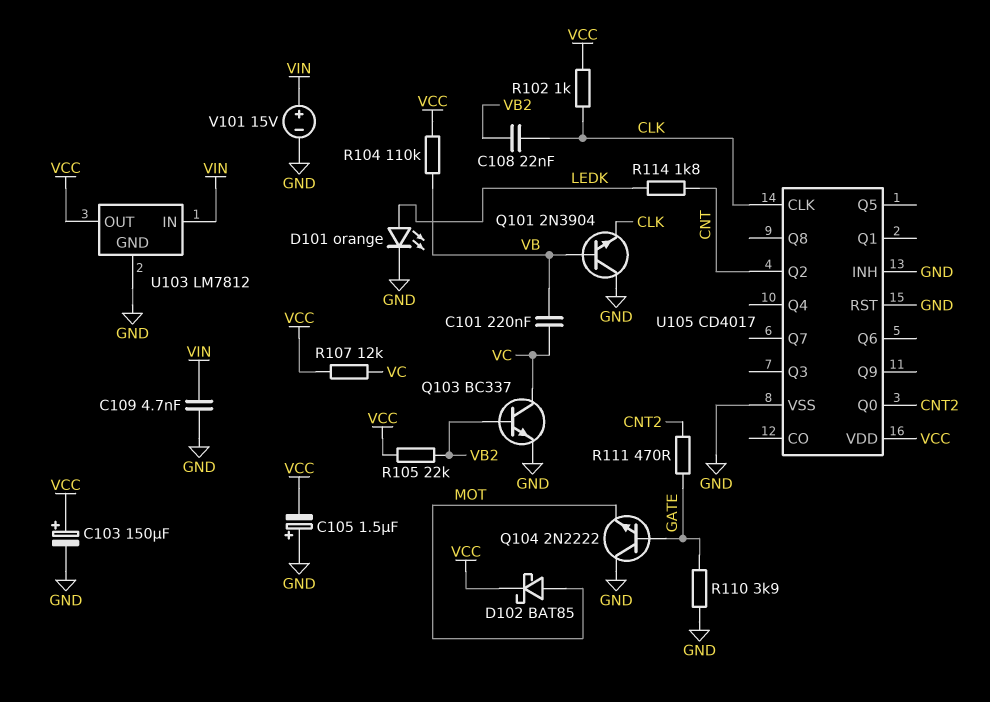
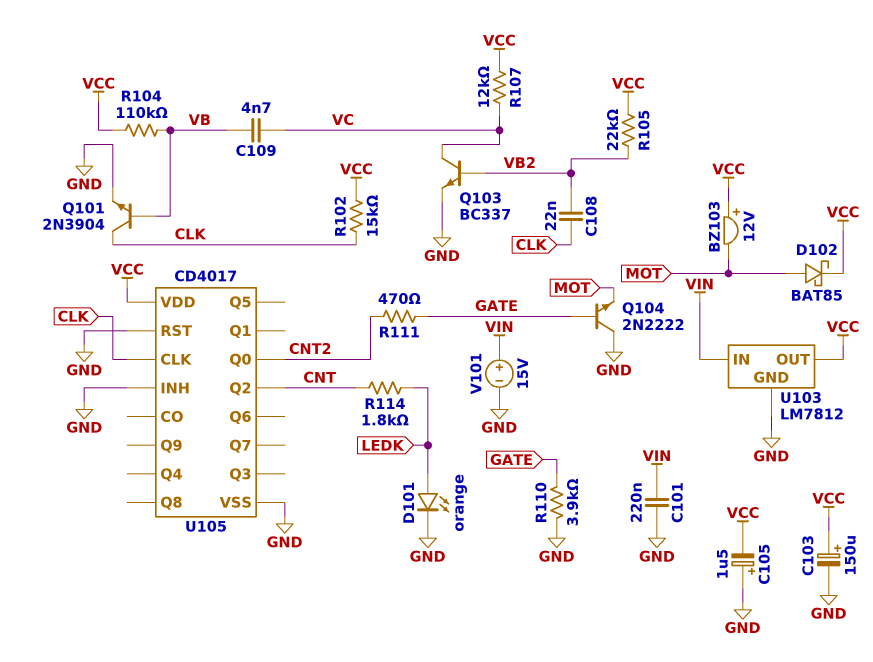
BZ103: none -> buzzer 12V (plus VCC, minus MOT)
C101: 220nF (VB, VC) -> 220nF (GND, VIN)
C109: 4.7nF (GND, VIN) -> 4.7nF (VB, VC)
Q101: NPN 2N3904 (B VB, C GND, E CLK) -> NPN 2N3904 (B VB, C CLK, E GND)
R102: 1k (CLK, VCC) -> 15k (CLK, VCC)

